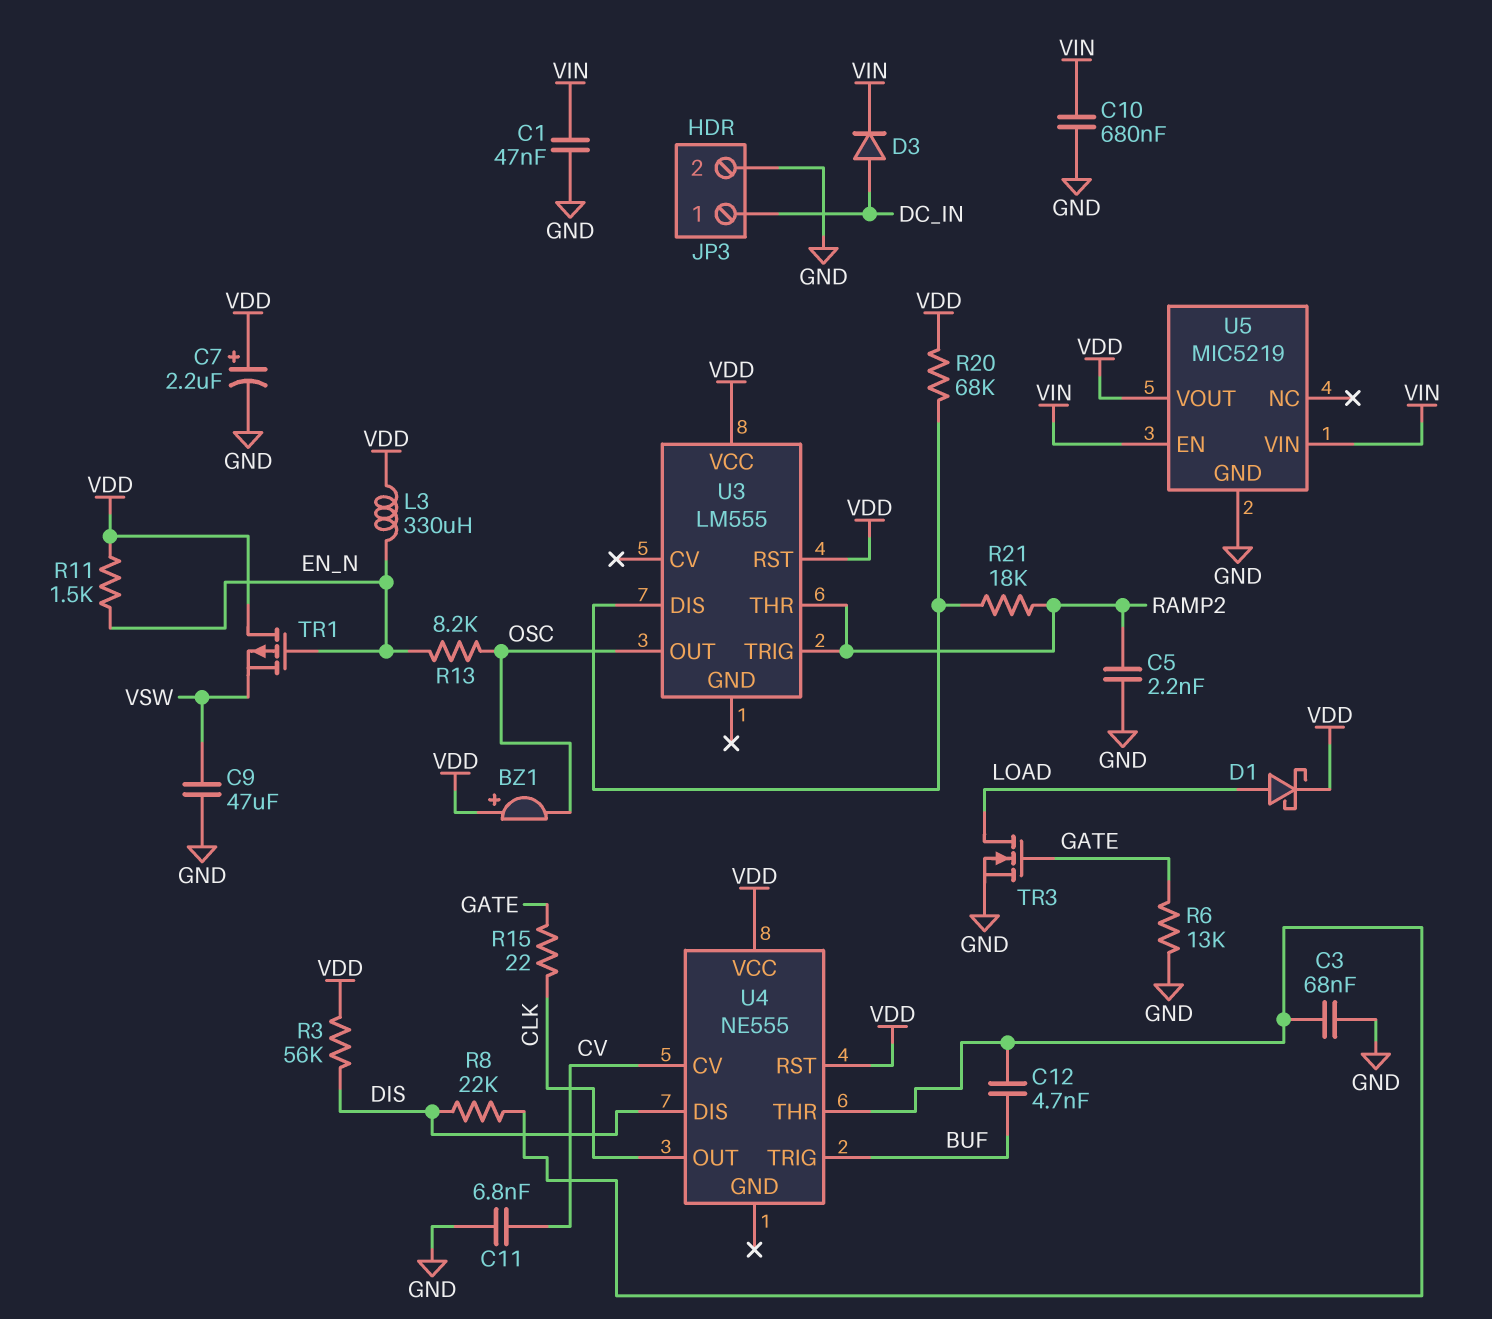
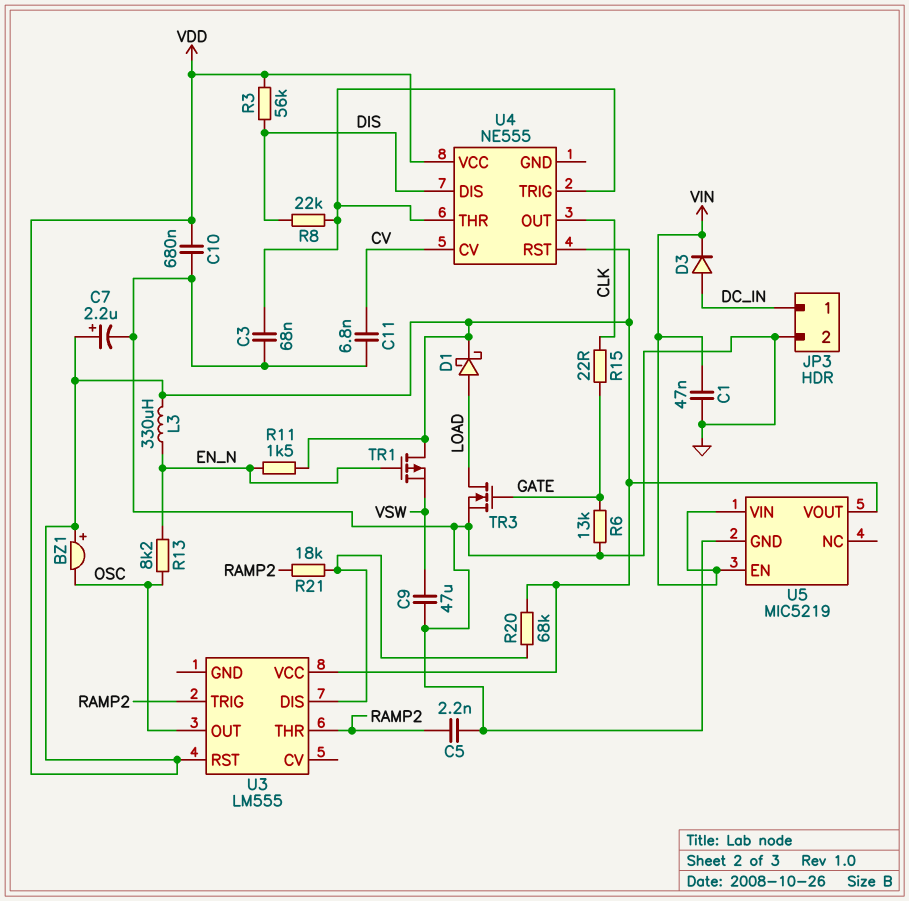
C10: 680nF (GND, VIN) -> 680nF (GND, VDD)
C12: 4.7nF (BUF, U4/THR) -> none
U4 pin TRIG: BUF -> U4/THR

